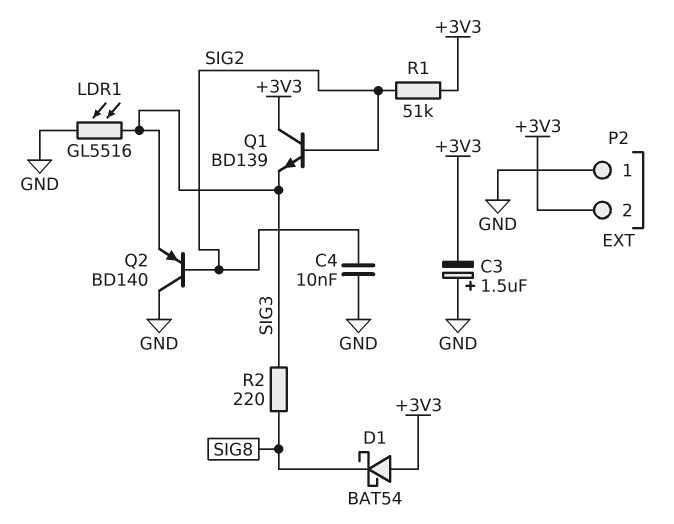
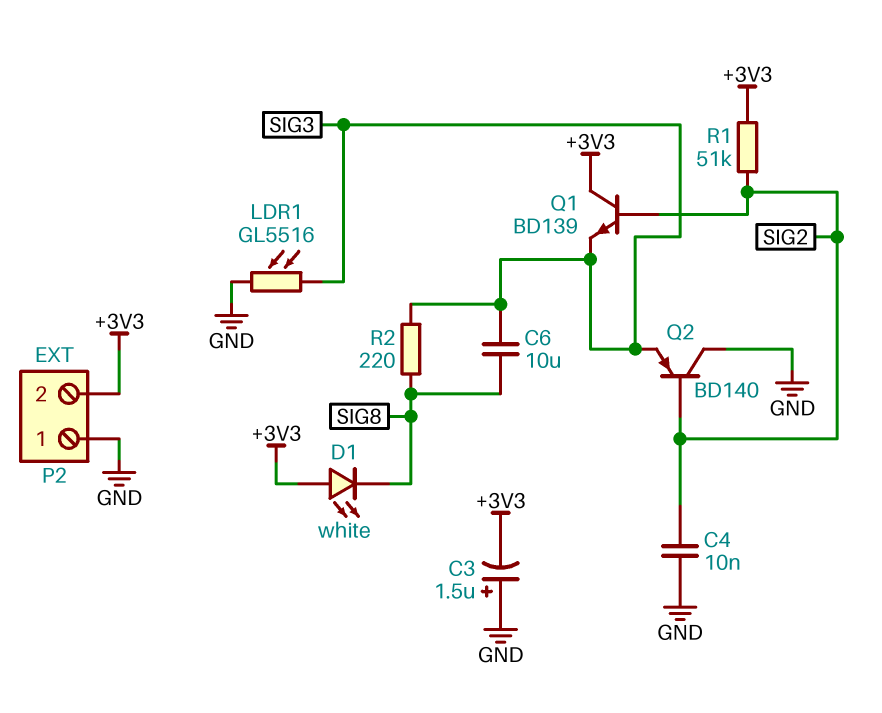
C6: none -> 10uF (SIG3, SIG8)
D1: schottky BAT54 (A +3V3, K SIG8) -> LED white (A +3V3, K SIG8)

